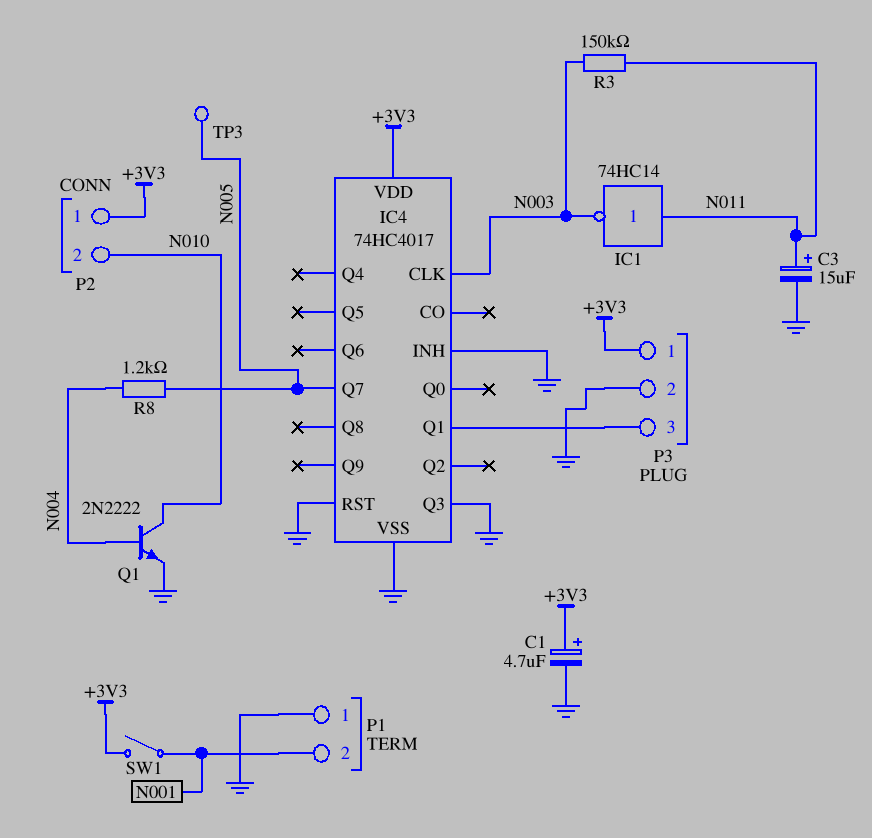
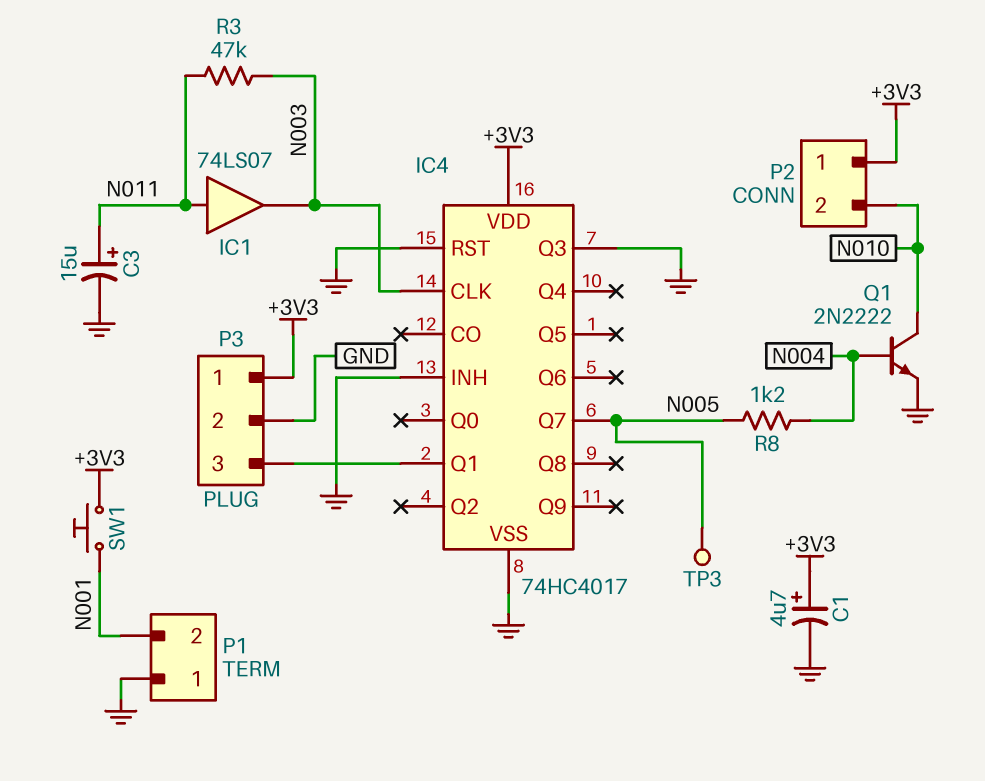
IC1: NOT 74HC14 (in N011, out N003) -> buffer 74LS07 (in N011, out N003)
R3: 150k (N003, N011) -> 47k (N003, N011)
SW1: switch (+3V3, N001) -> button (+3V3, N001)

